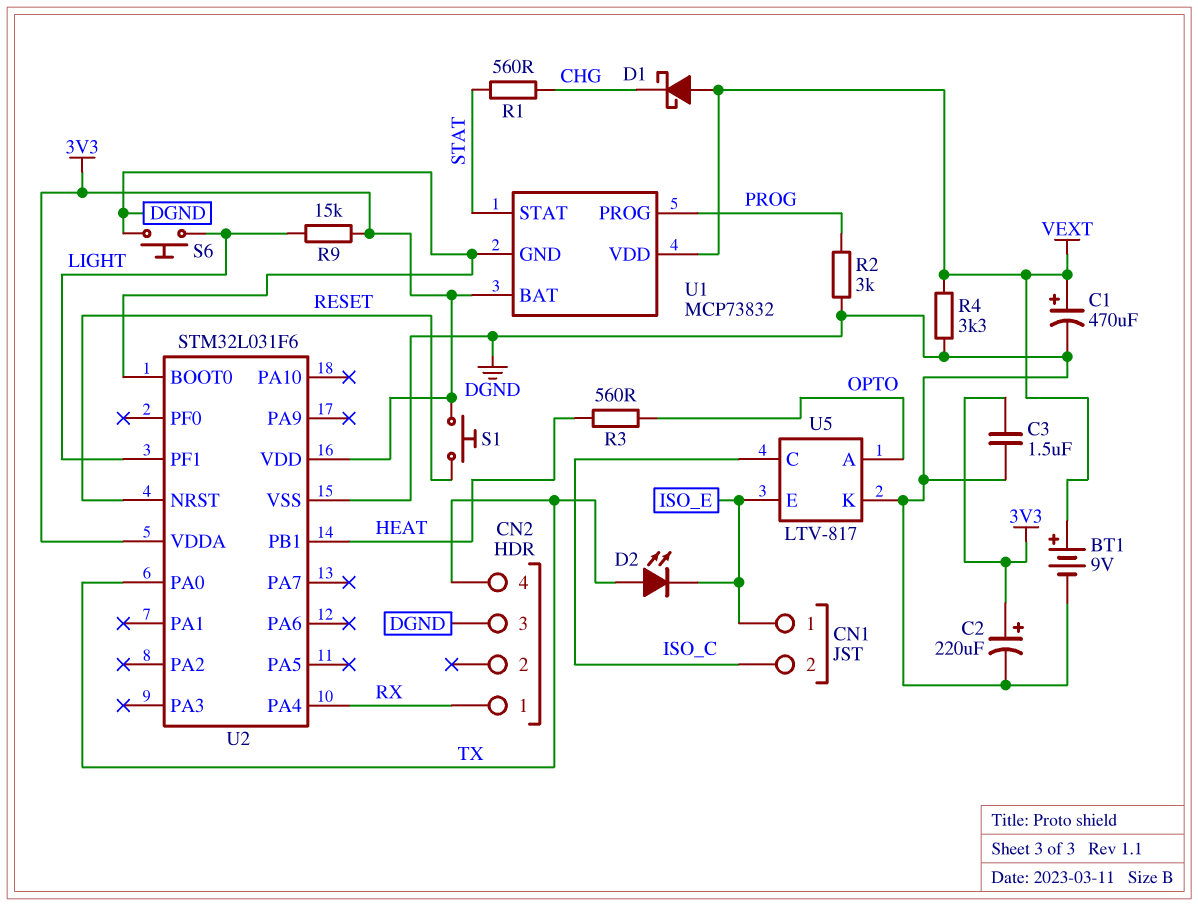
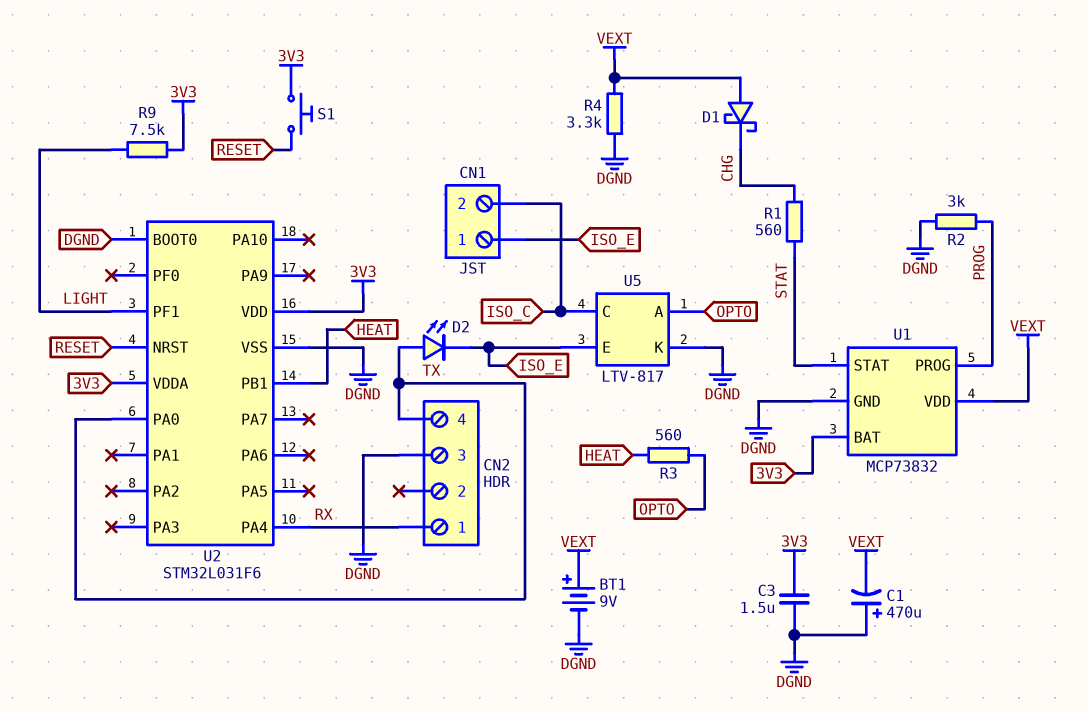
C1: 470uF (plus VEXT, minus DGND) -> 470uF (plus DGND, minus VEXT)
C2: 220uF (plus 3V3, minus DGND) -> none
R9: 15k (3V3, LIGHT) -> 7.5k (3V3, LIGHT)
S6: button (DGND, LIGHT) -> none

